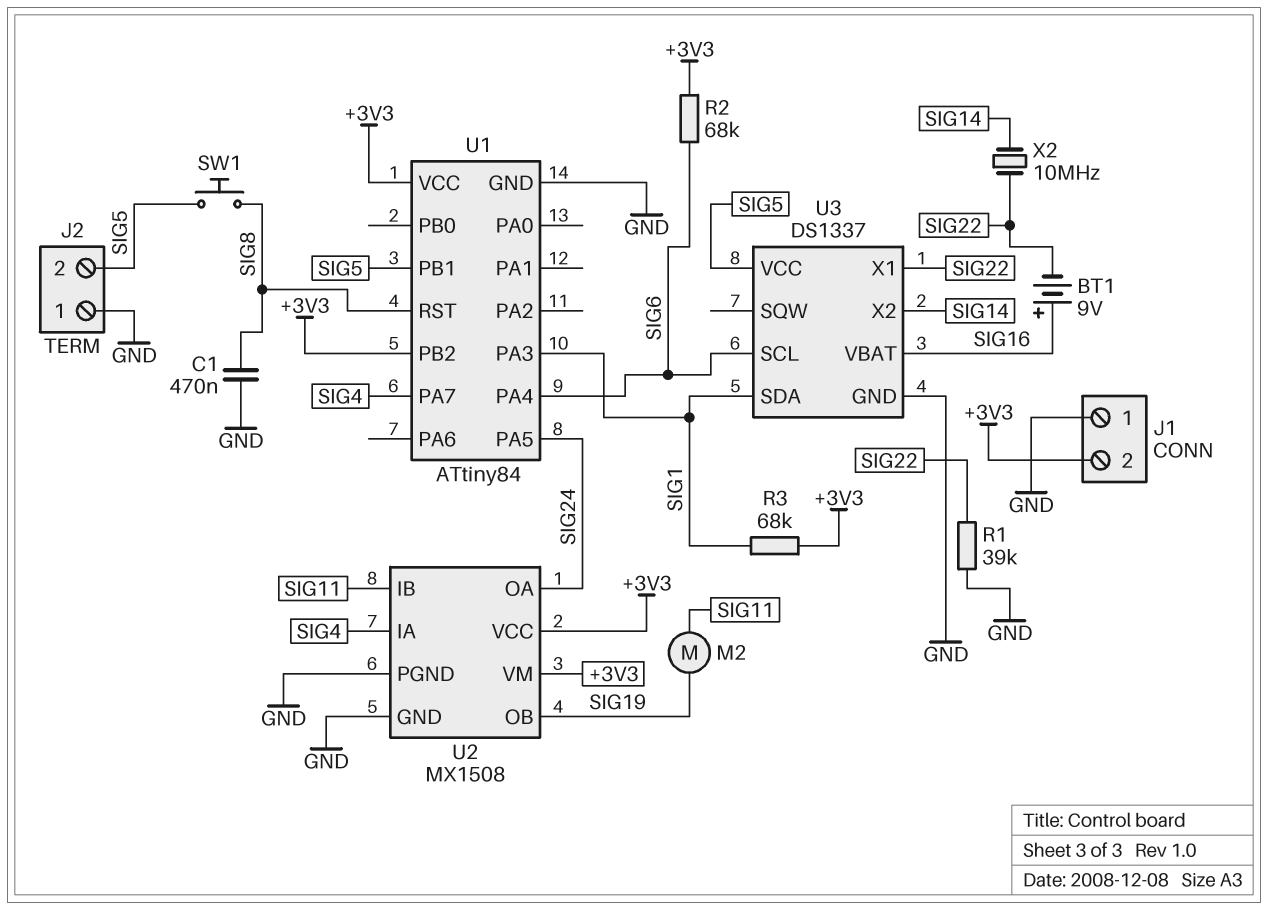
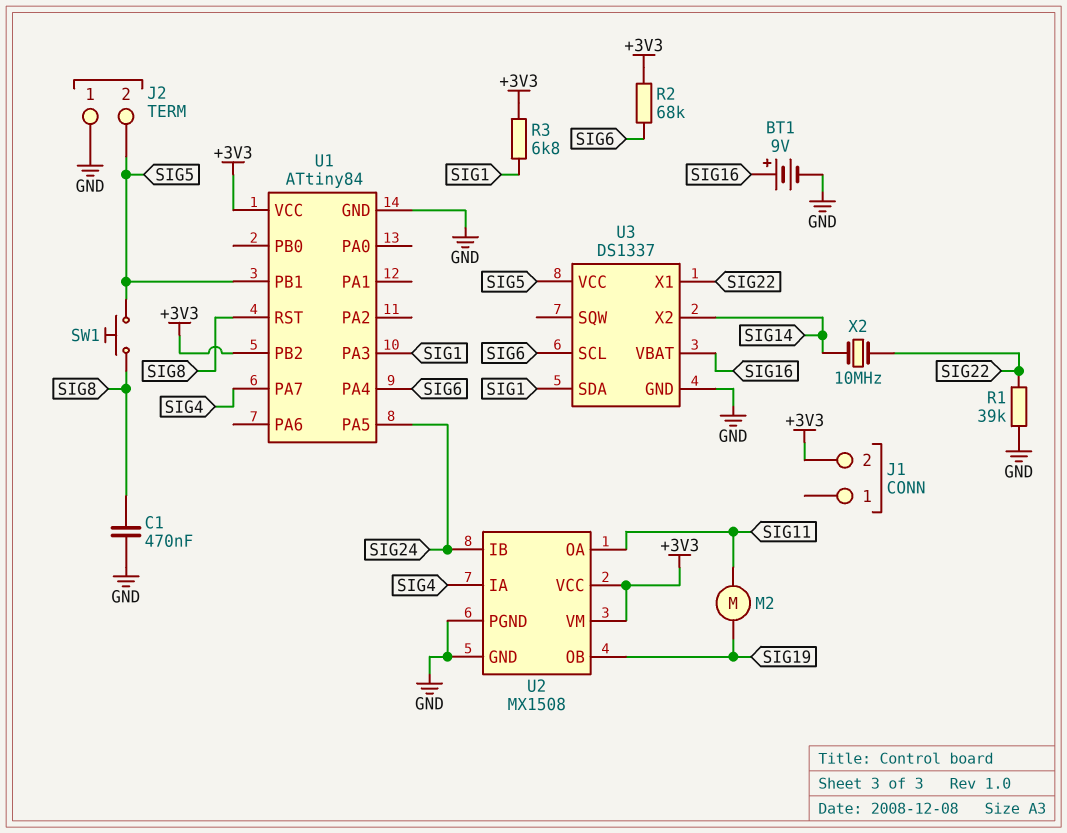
BT1: 9V (plus SIG16, minus SIG22) -> 9V (plus SIG16, minus GND)
J1 pin 1: GND -> none
R3: 68k (+3V3, SIG1) -> 6.8k (+3V3, SIG1)
U2 pin IB: SIG11 -> SIG24
U2 pin OA: SIG24 -> SIG11

